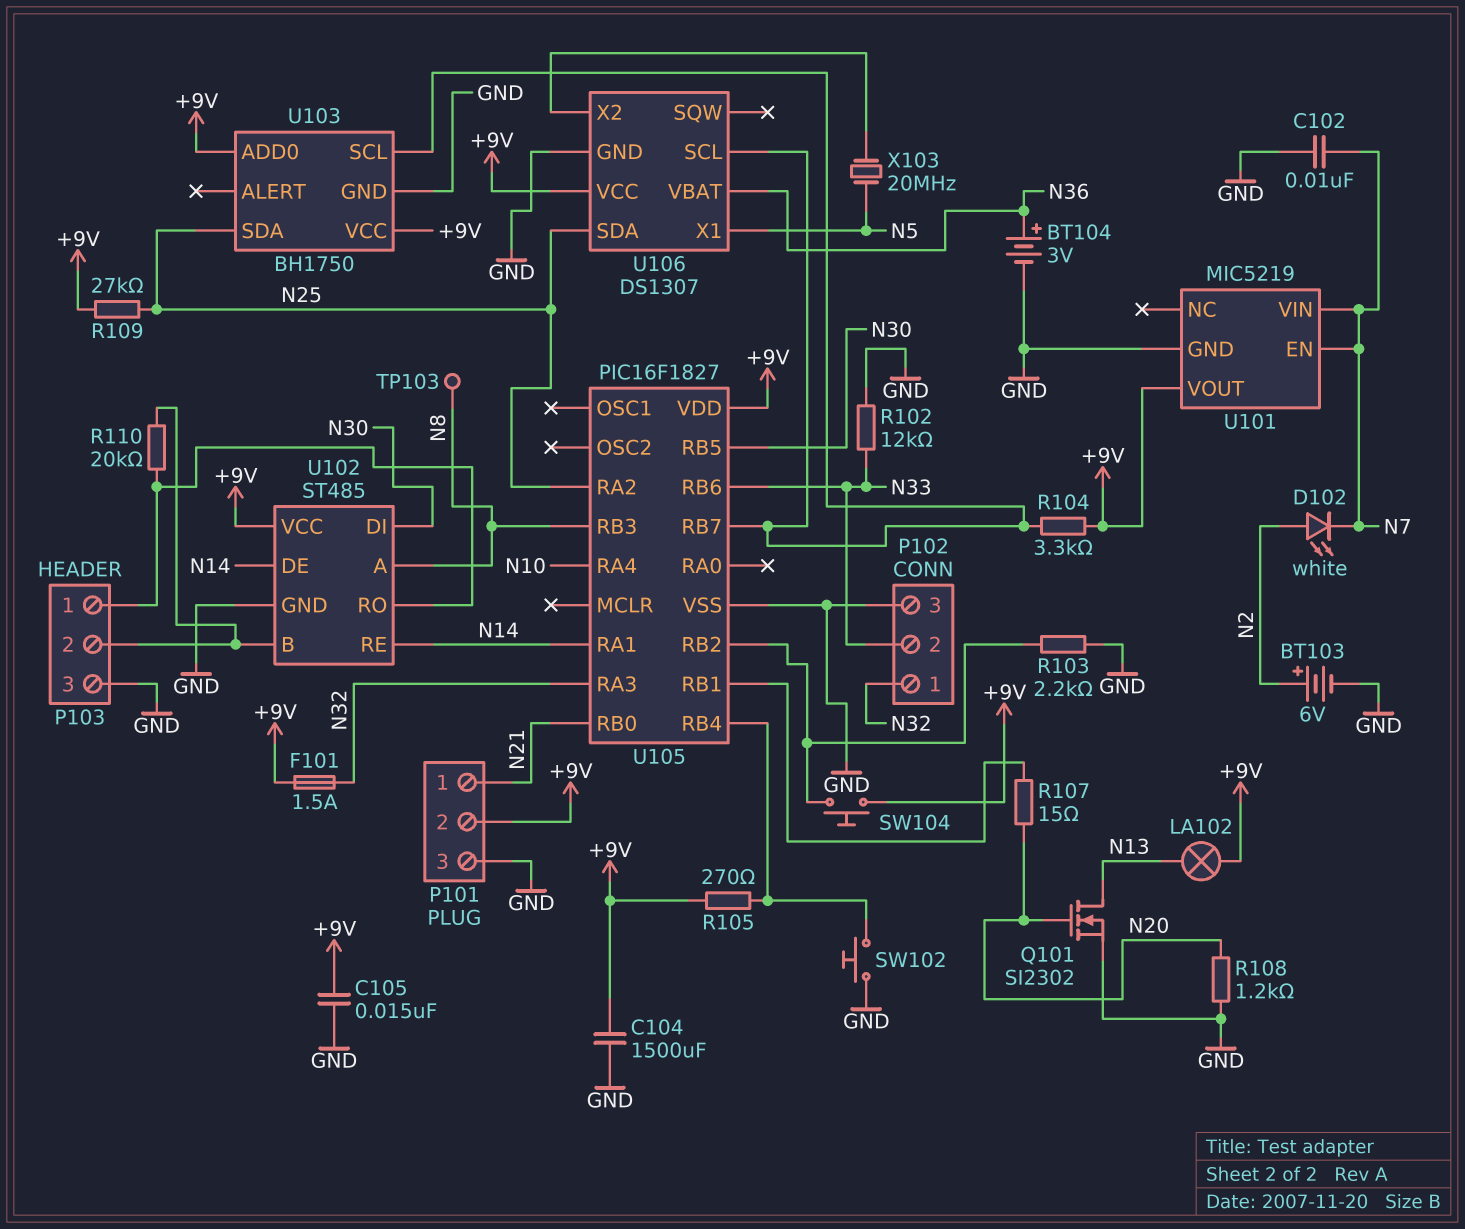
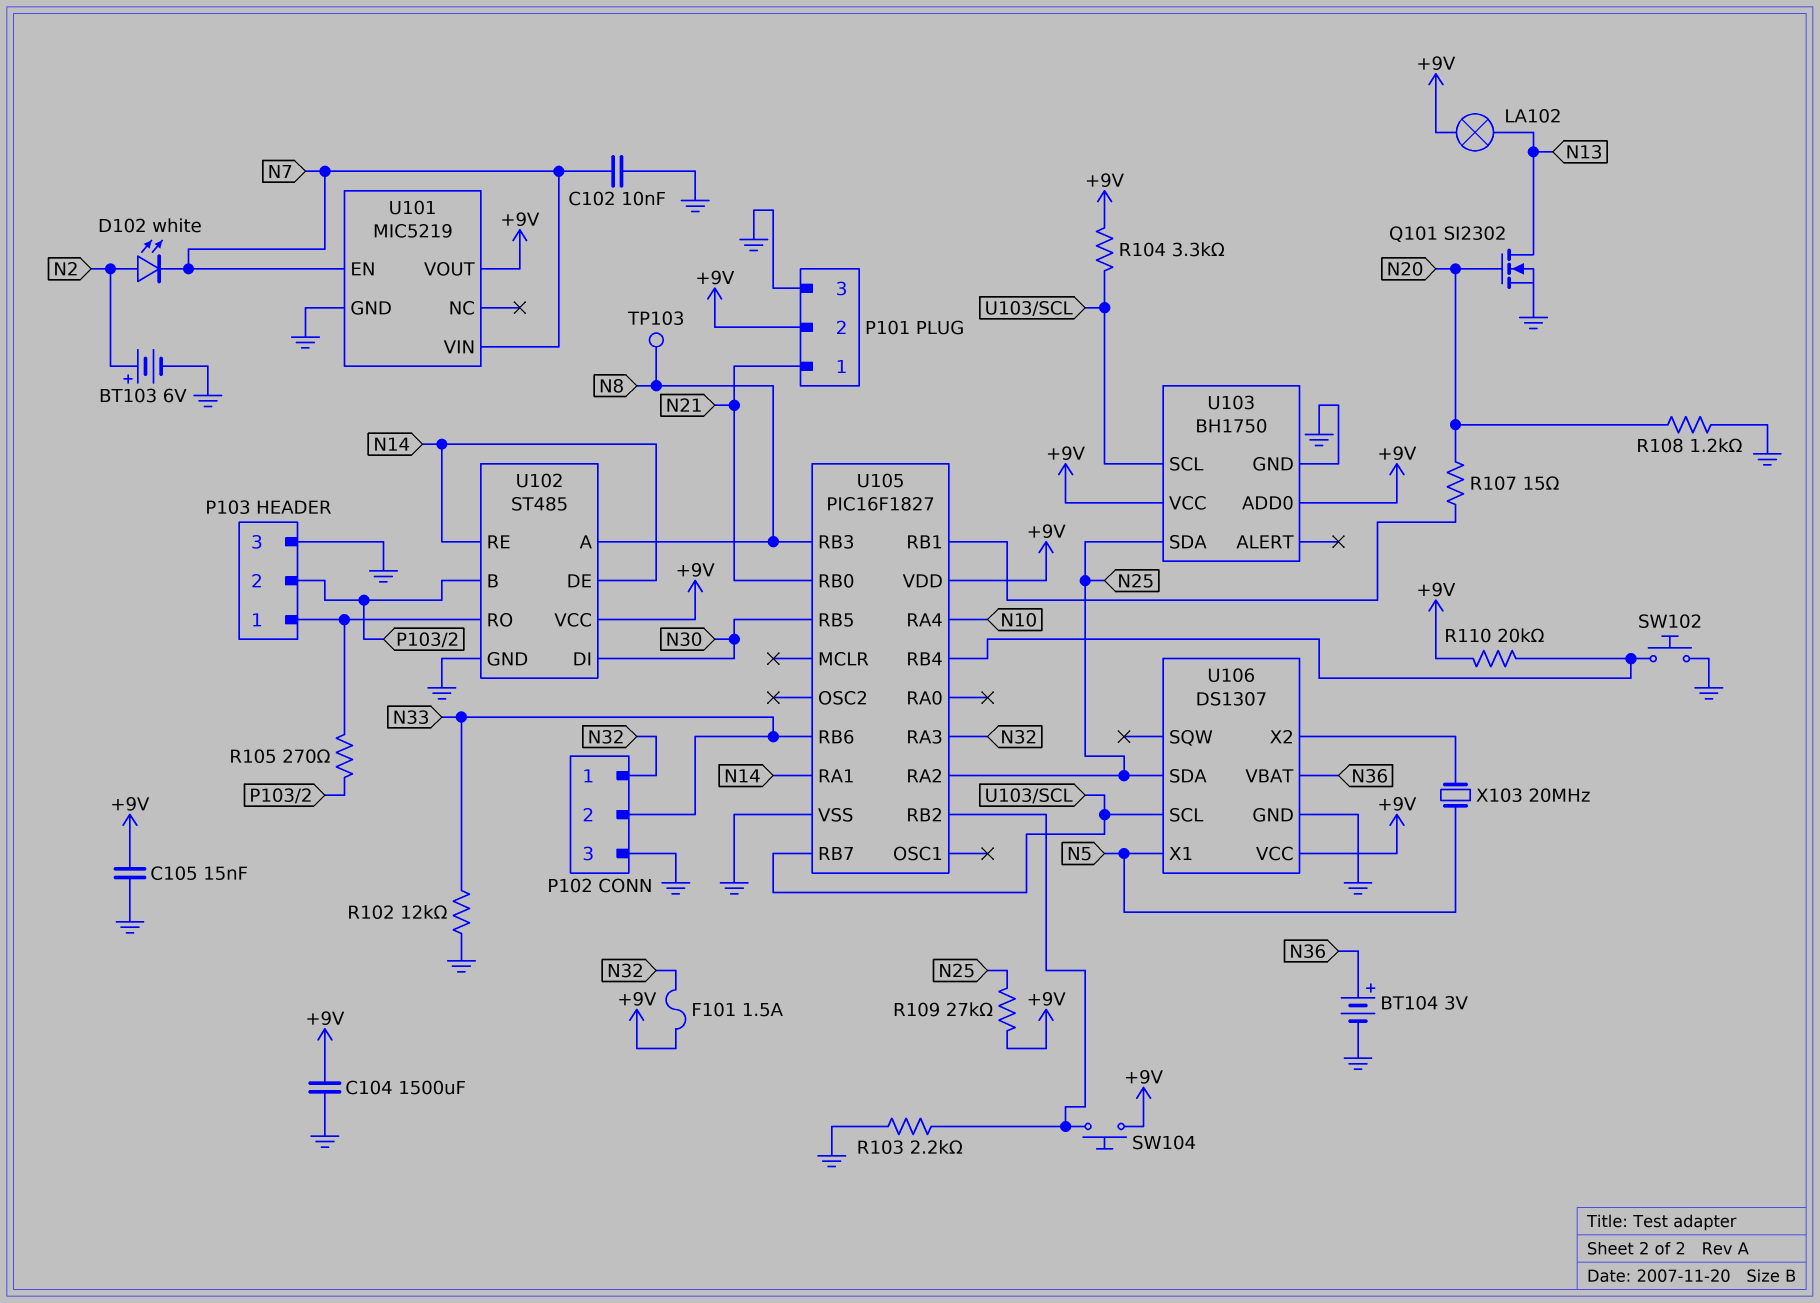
R105: 270 (+9V, U105/RB4) -> 270 (P103/1, P103/2)
R110: 20k (P103/1, P103/2) -> 20k (+9V, U105/RB4)

